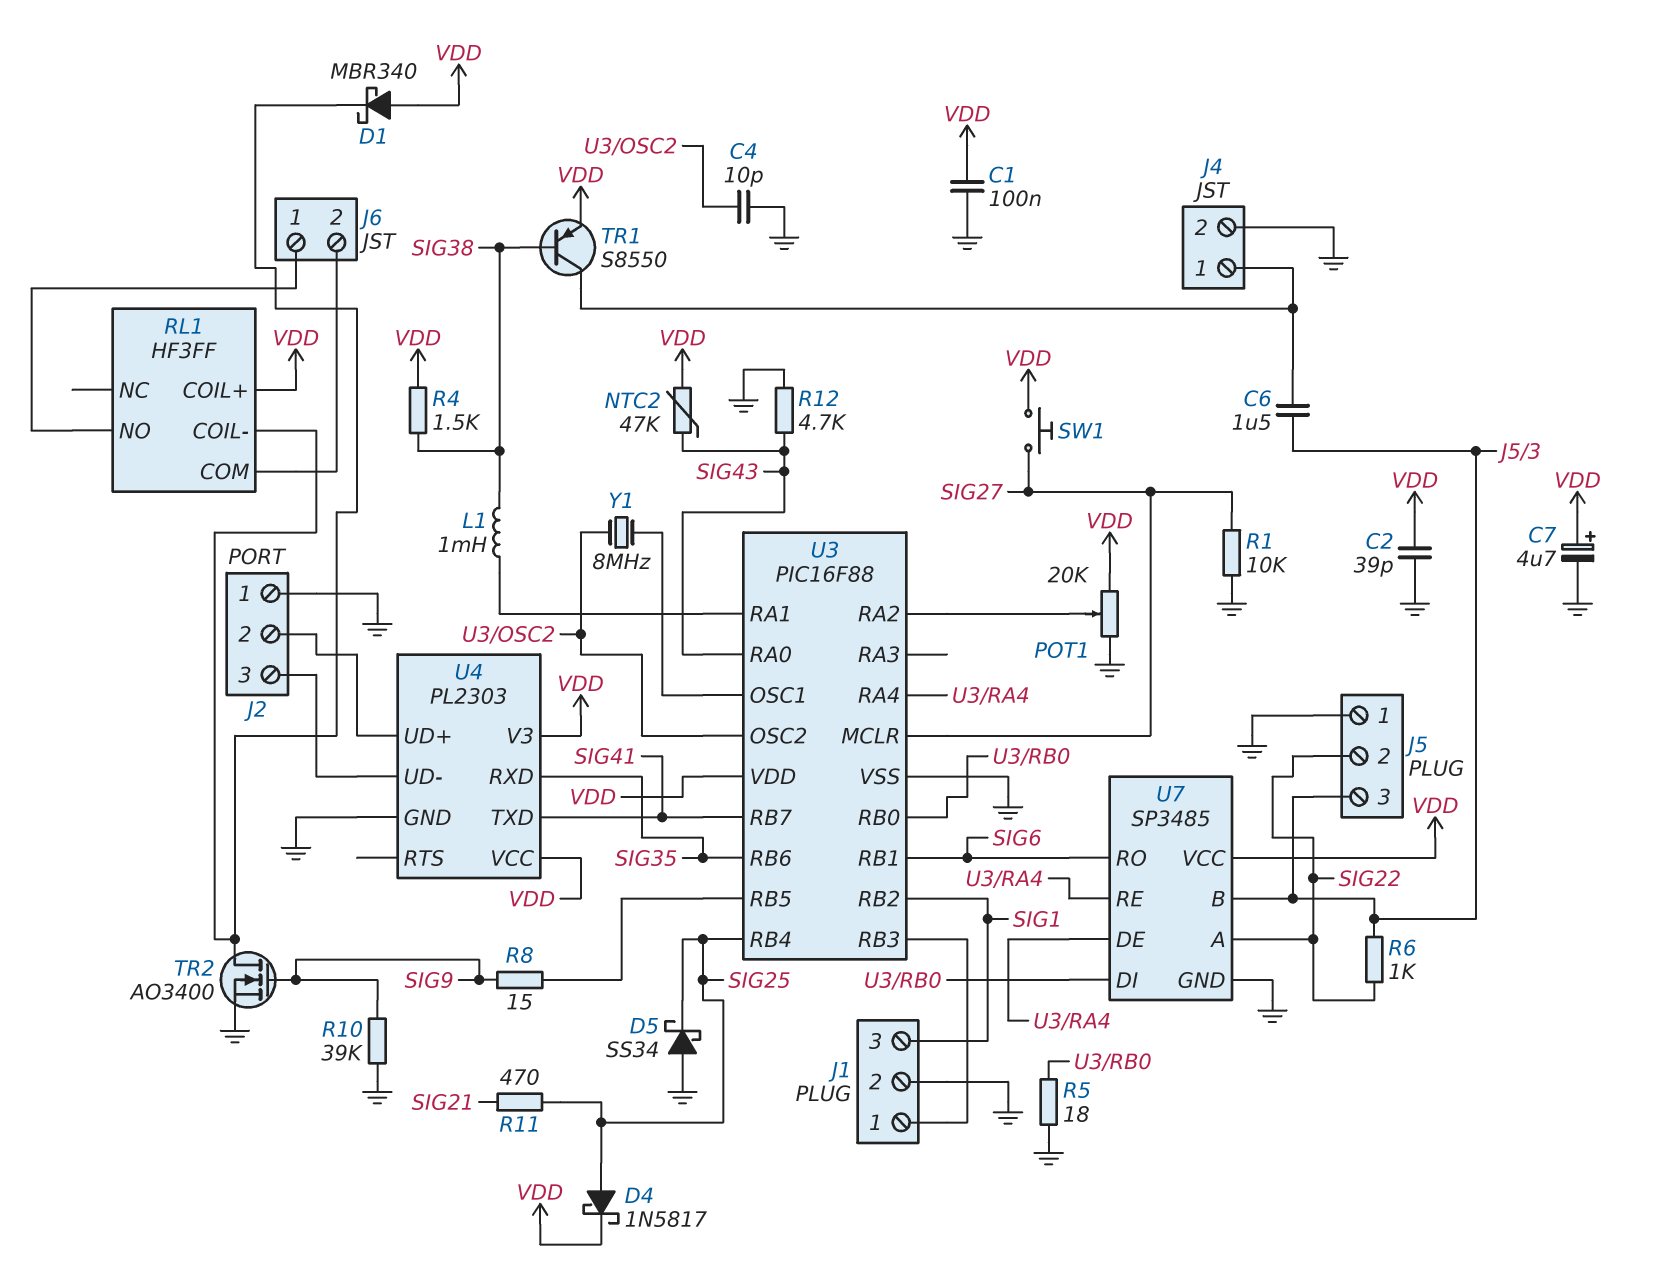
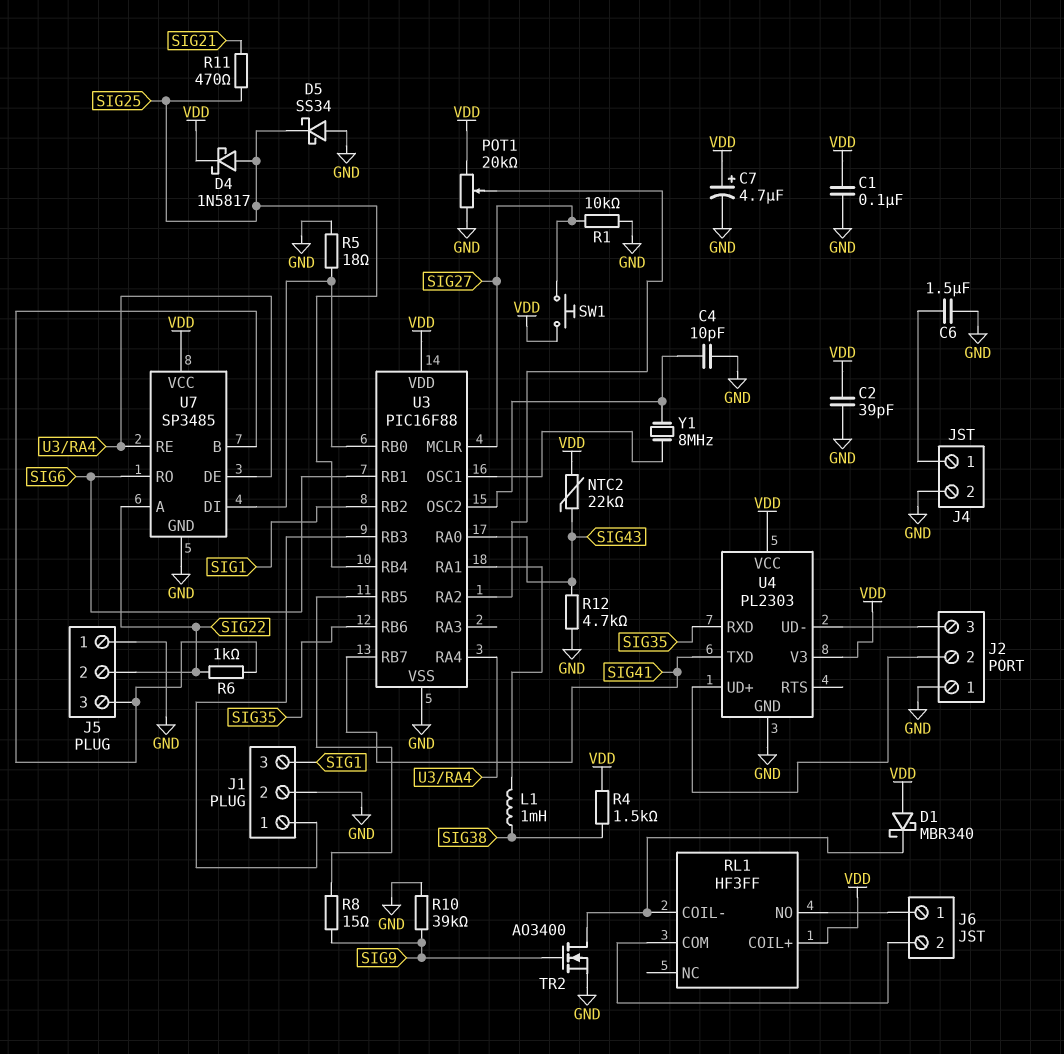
C6: 1.5uF (J4/1, J5/3) -> 1.5uF (GND, J4/1)
NTC2: 47k (SIG43, VDD) -> 22k (SIG43, VDD)
TR1: PNP S8550 (B SIG38, C J4/1, E VDD) -> none

